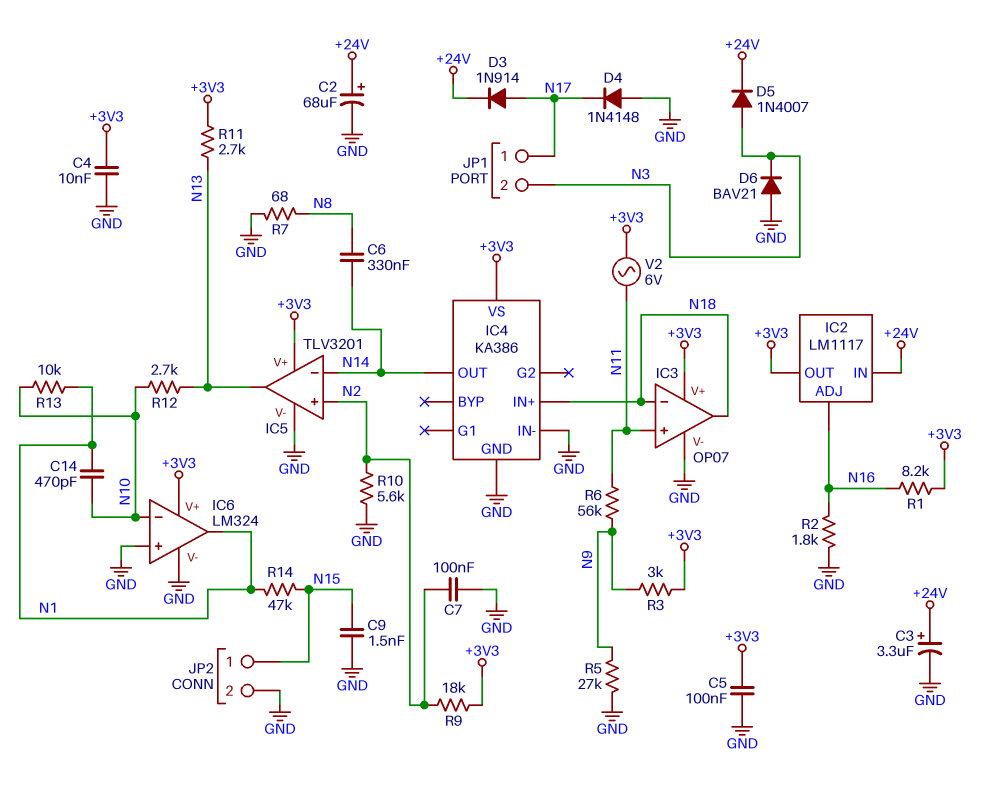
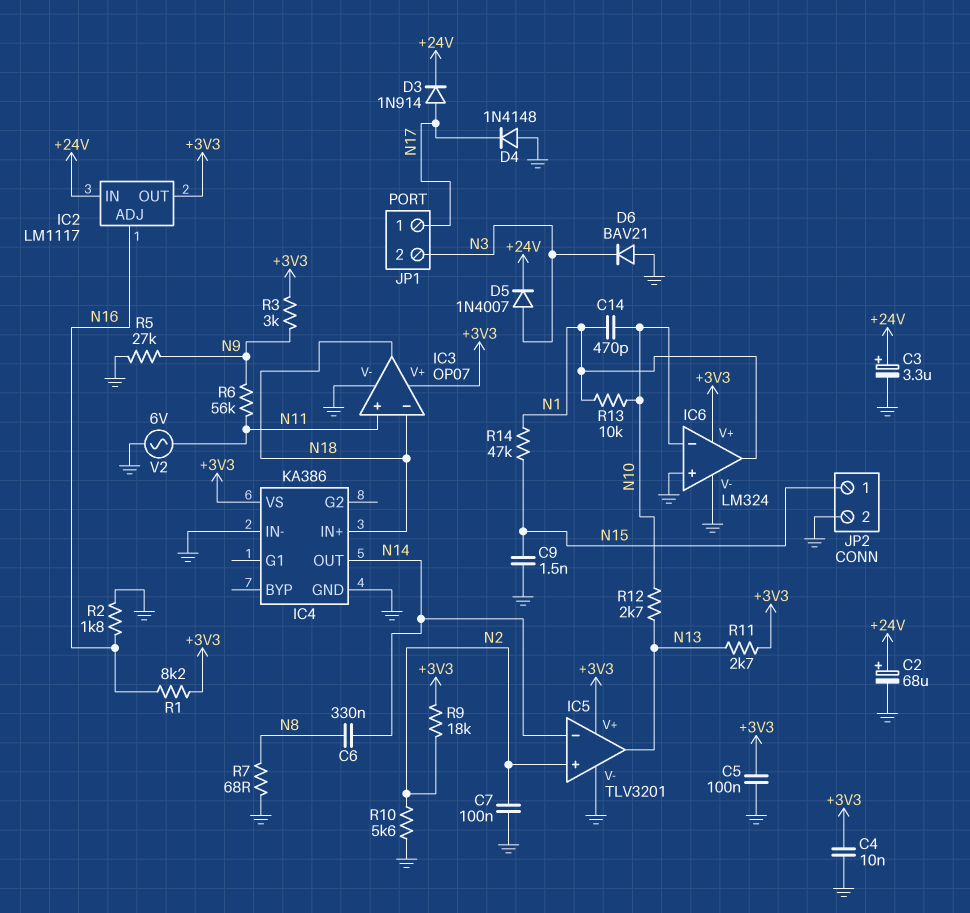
V2: AC 6V (+3V3, N11) -> AC 6V (GND, N11)

